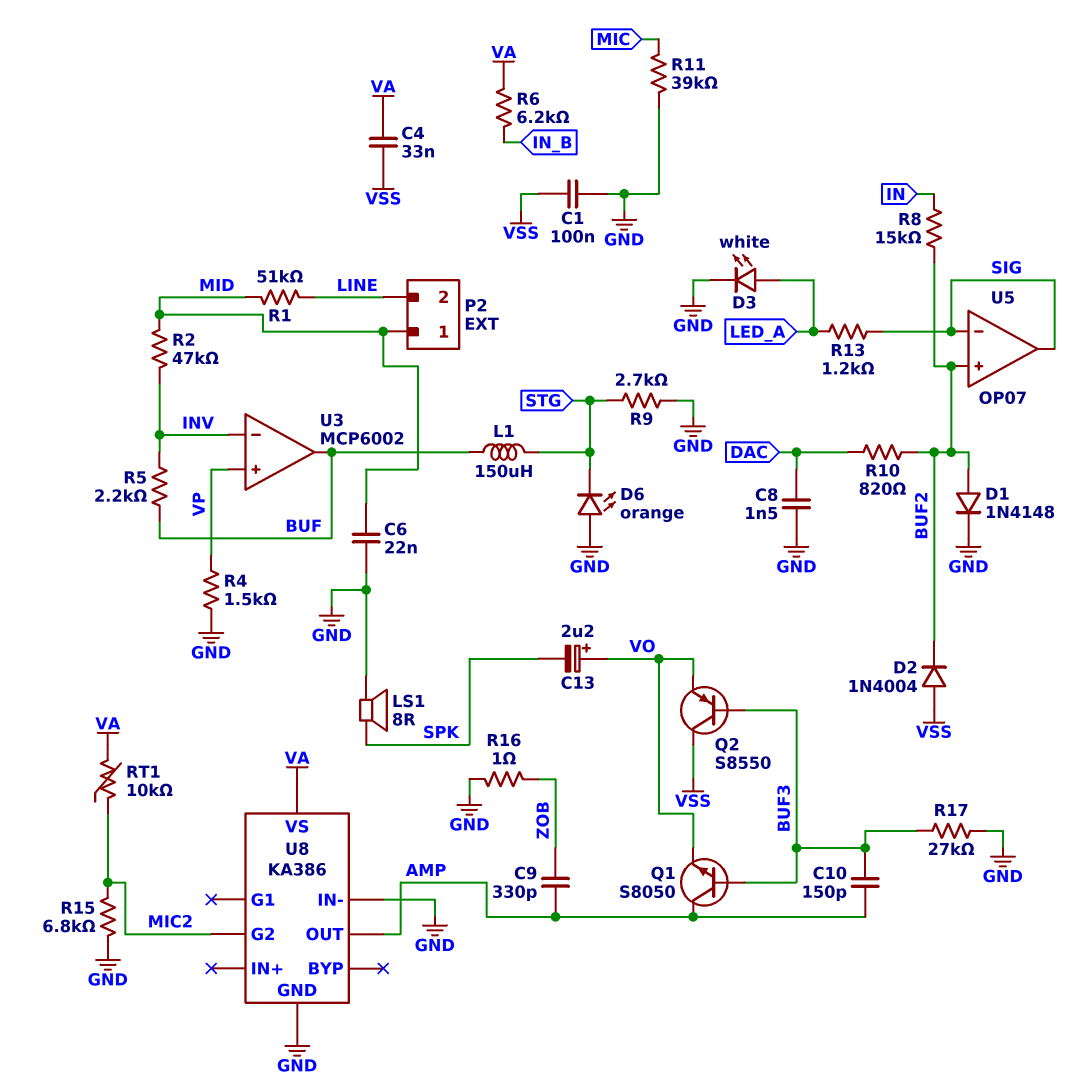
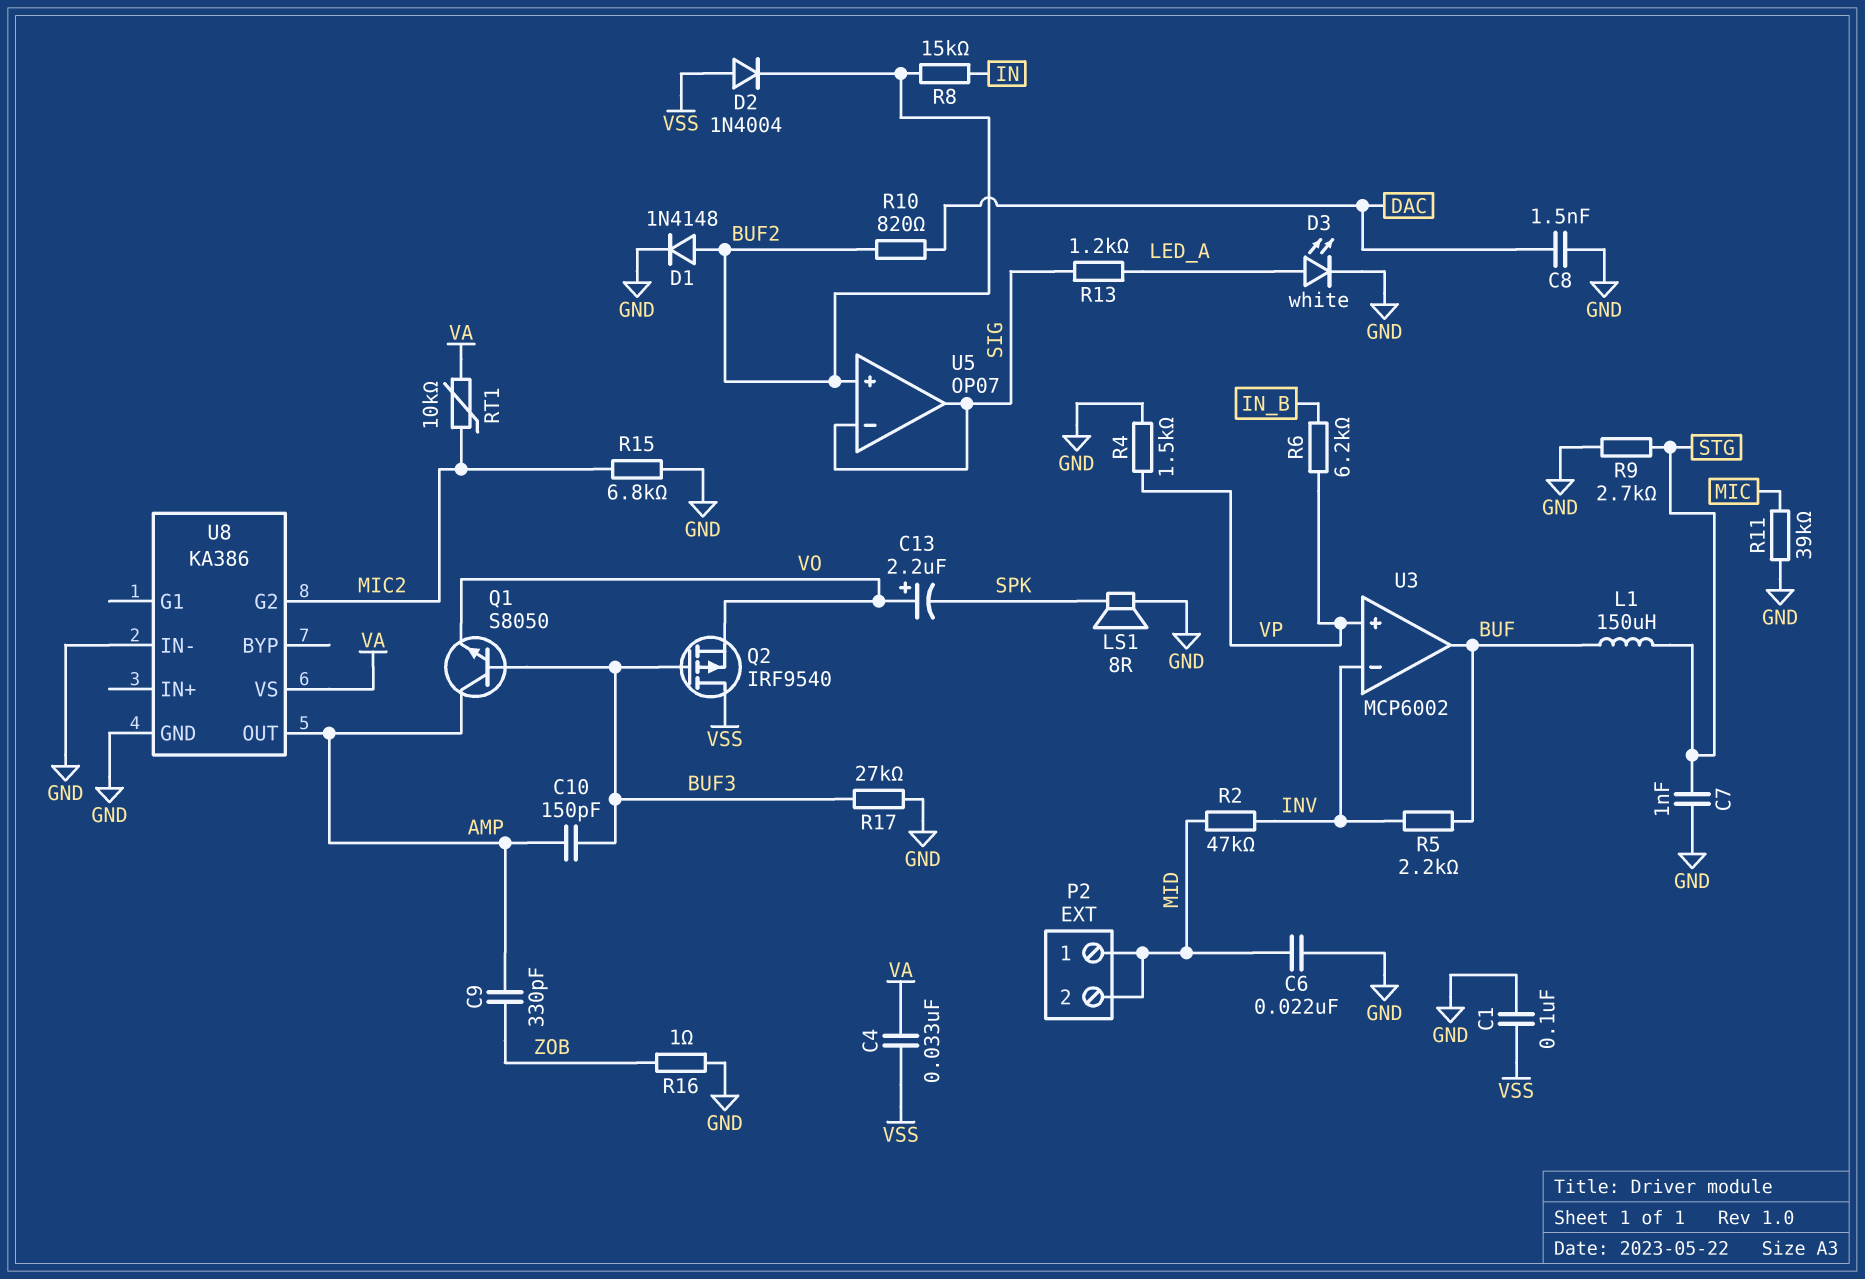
C7: none -> 1nF (GND, STG)
D6: LED orange (A GND, K STG) -> none
P2 pin 2: LINE -> MID
Q2: PNP S8550 (B BUF3, C VSS, E VO) -> PMOS IRF9540 (G BUF3, D VSS, S VO)
R1: 51k (LINE, MID) -> none
R6: 6.2k (IN_B, VA) -> 6.2k (IN_B, VP)

